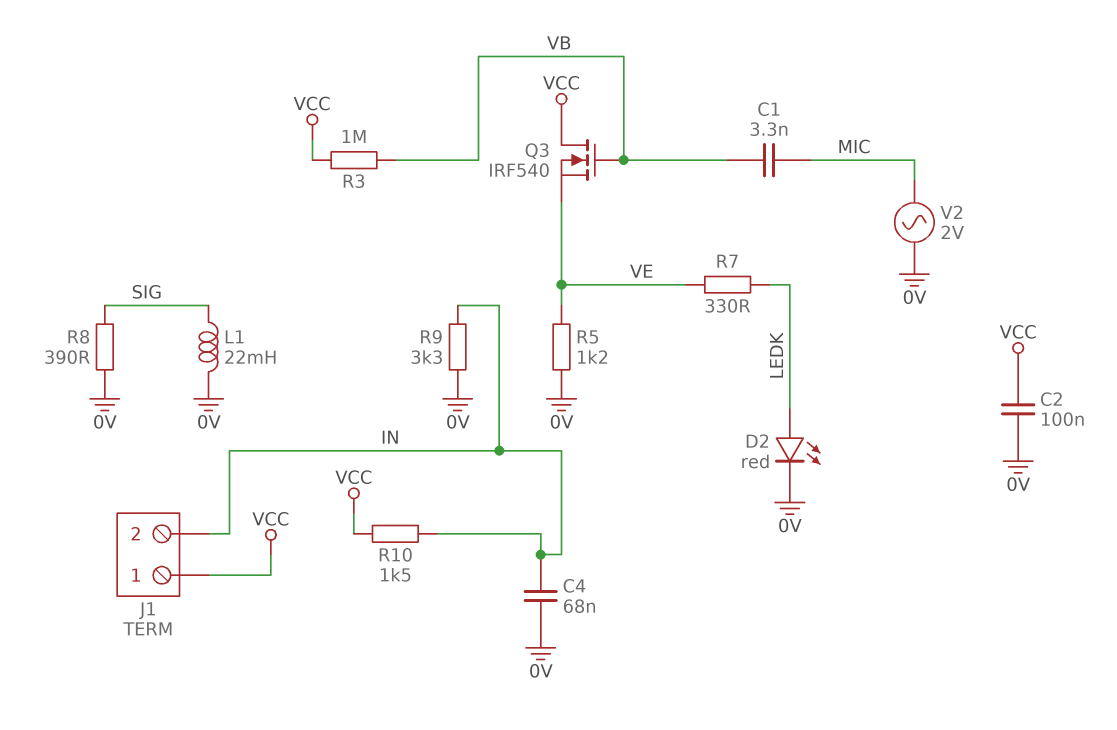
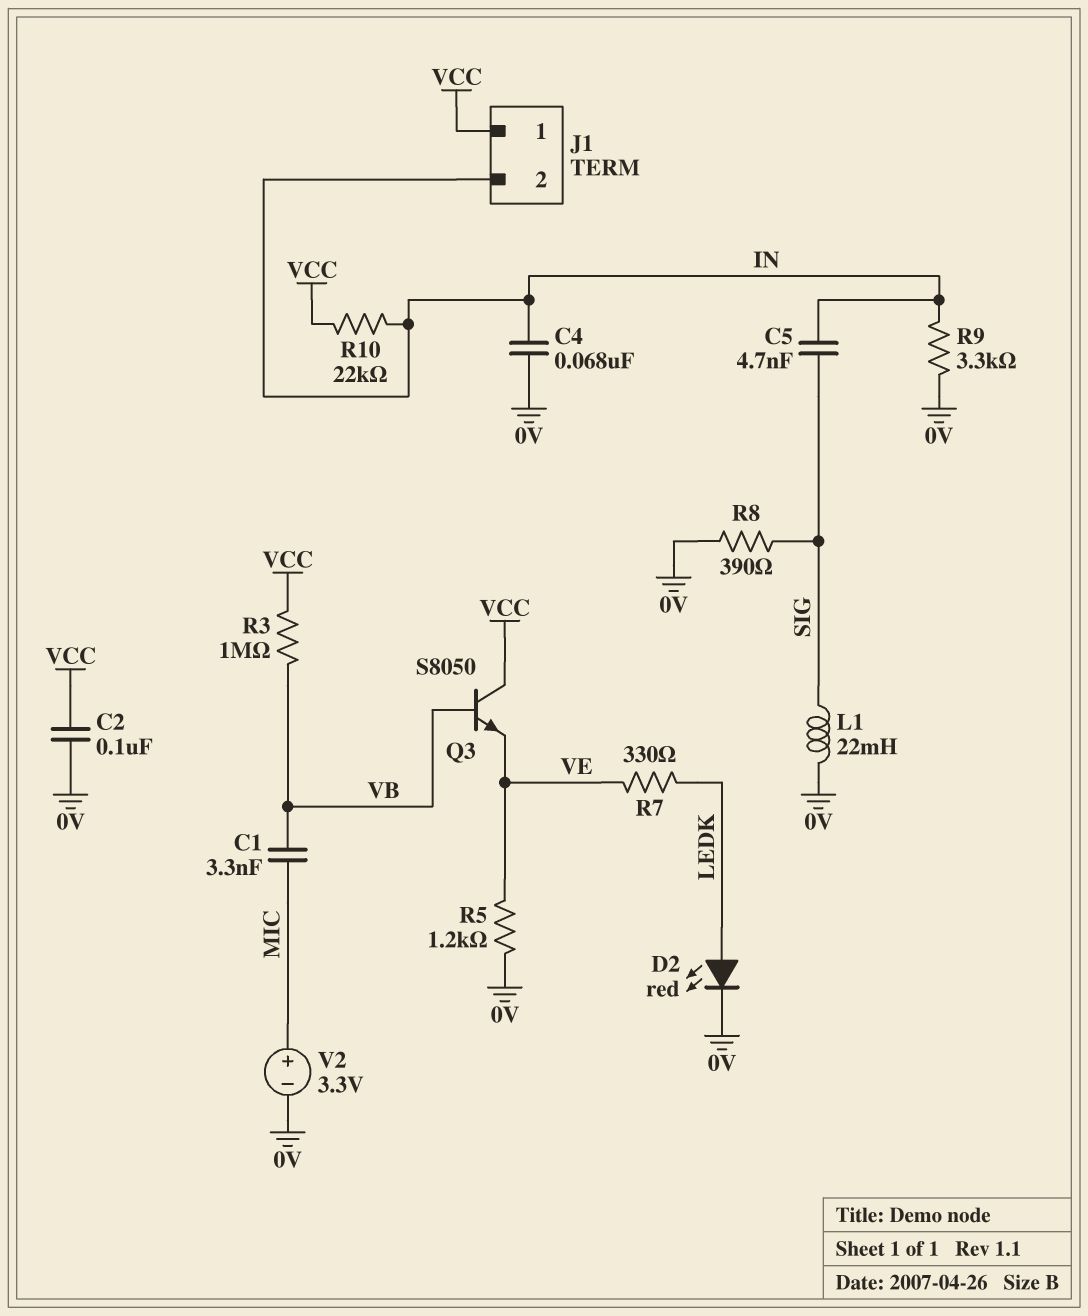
C5: none -> 4.7nF (IN, SIG)
Q3: NMOS IRF540 (G VB, D VCC, S VE) -> NPN S8050 (B VB, C VCC, E VE)
R10: 1.5k (IN, VCC) -> 22k (IN, VCC)
V2: AC 2V (0V, MIC) -> 3.3V (plus MIC, minus 0V)

